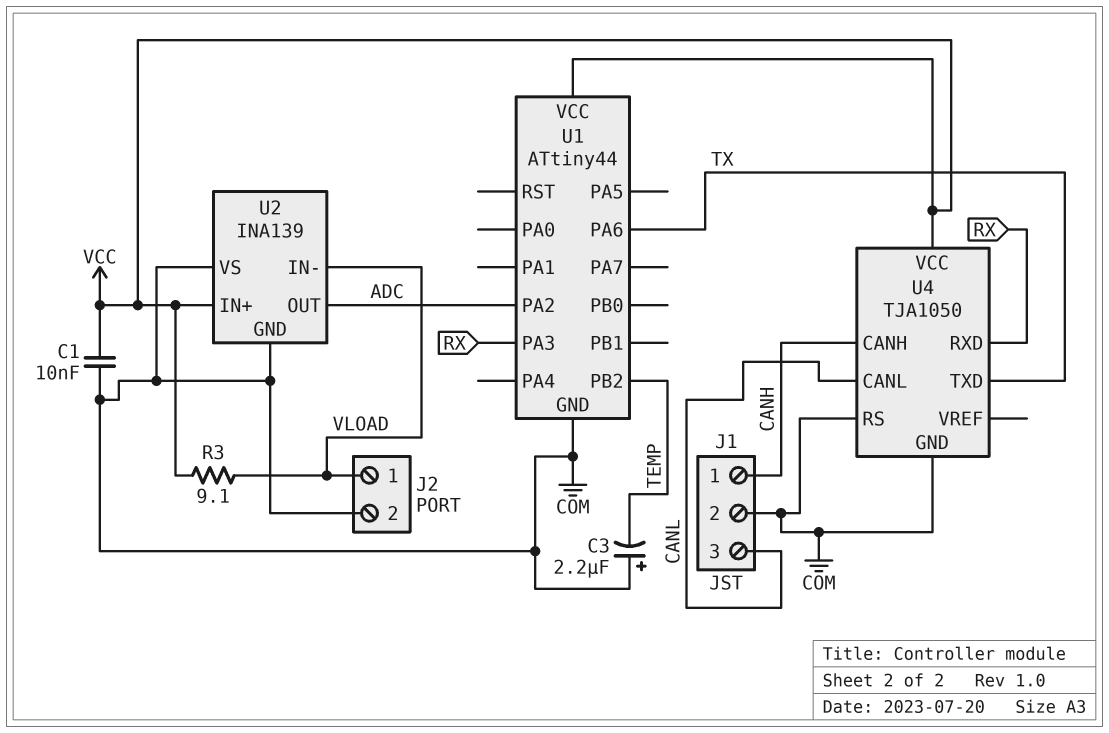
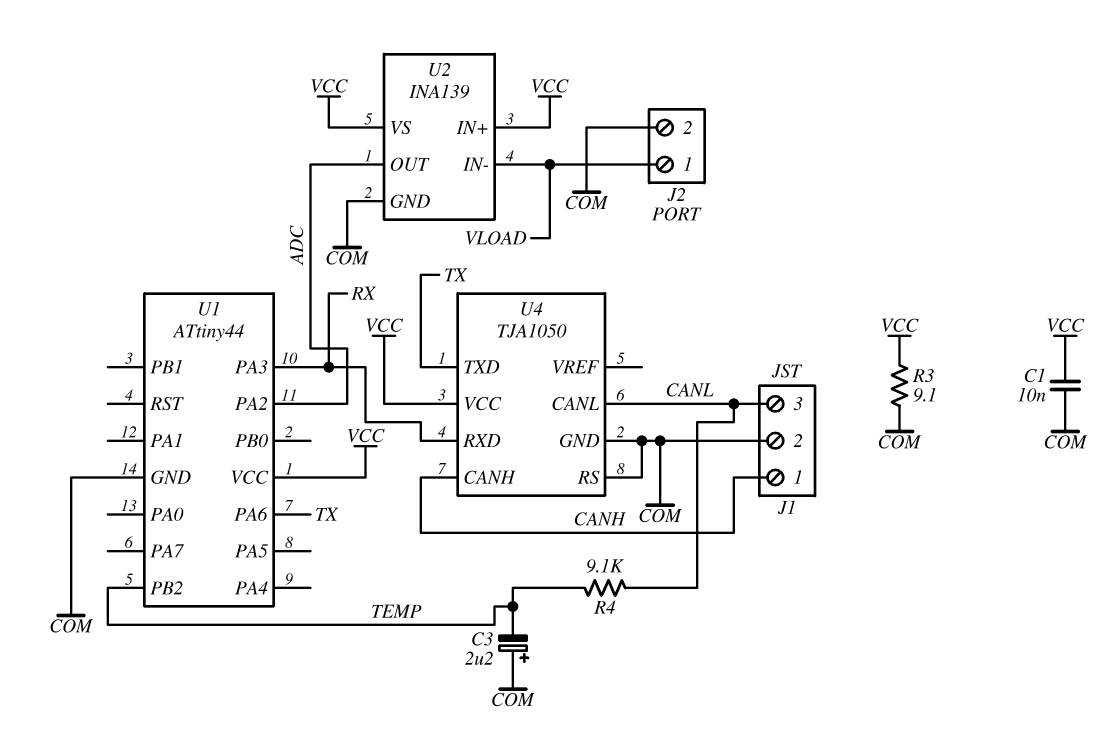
R3: 9.1 (VCC, VLOAD) -> 9.1 (COM, VCC)
R4: none -> 9.1k (CANL, TEMP)
U2 pin VS: COM -> VCC

